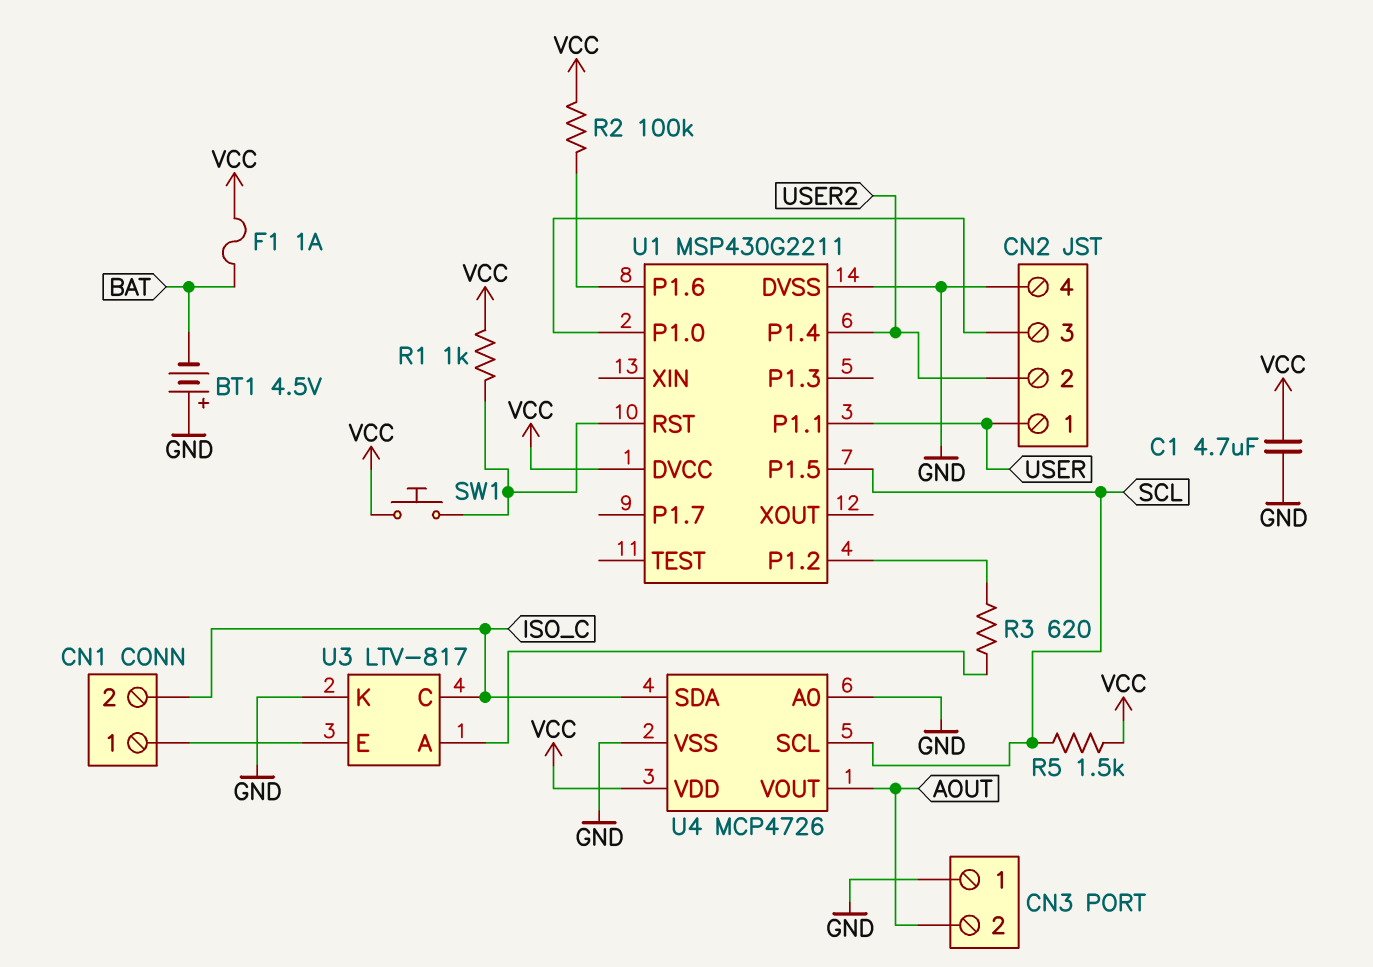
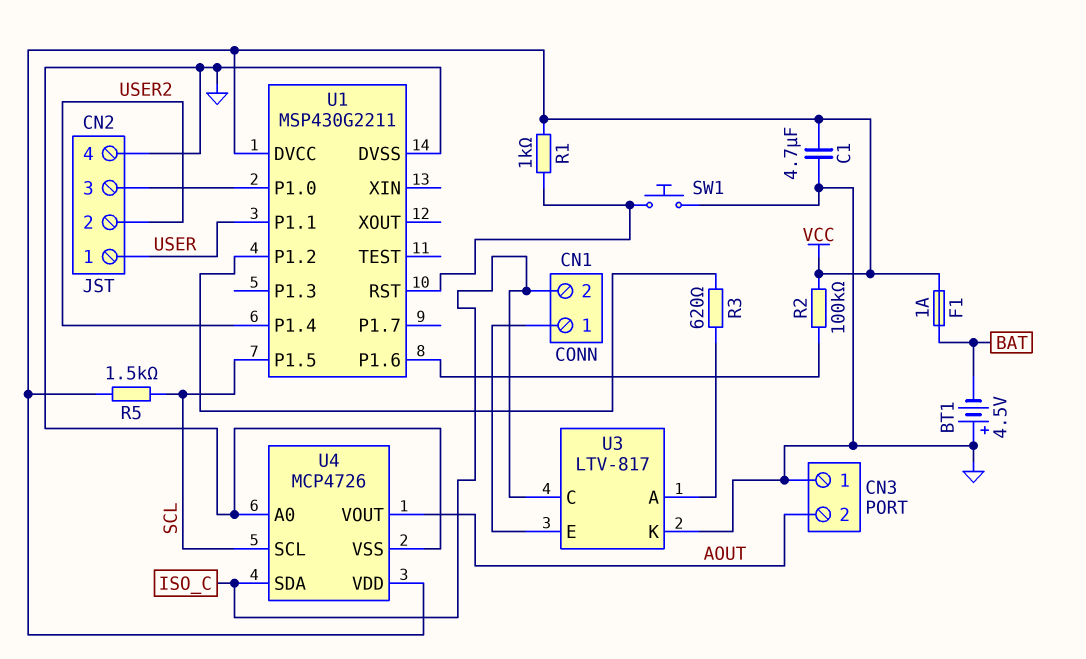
SW1: button (U1/RST, VCC) -> button (GND, U1/RST)

